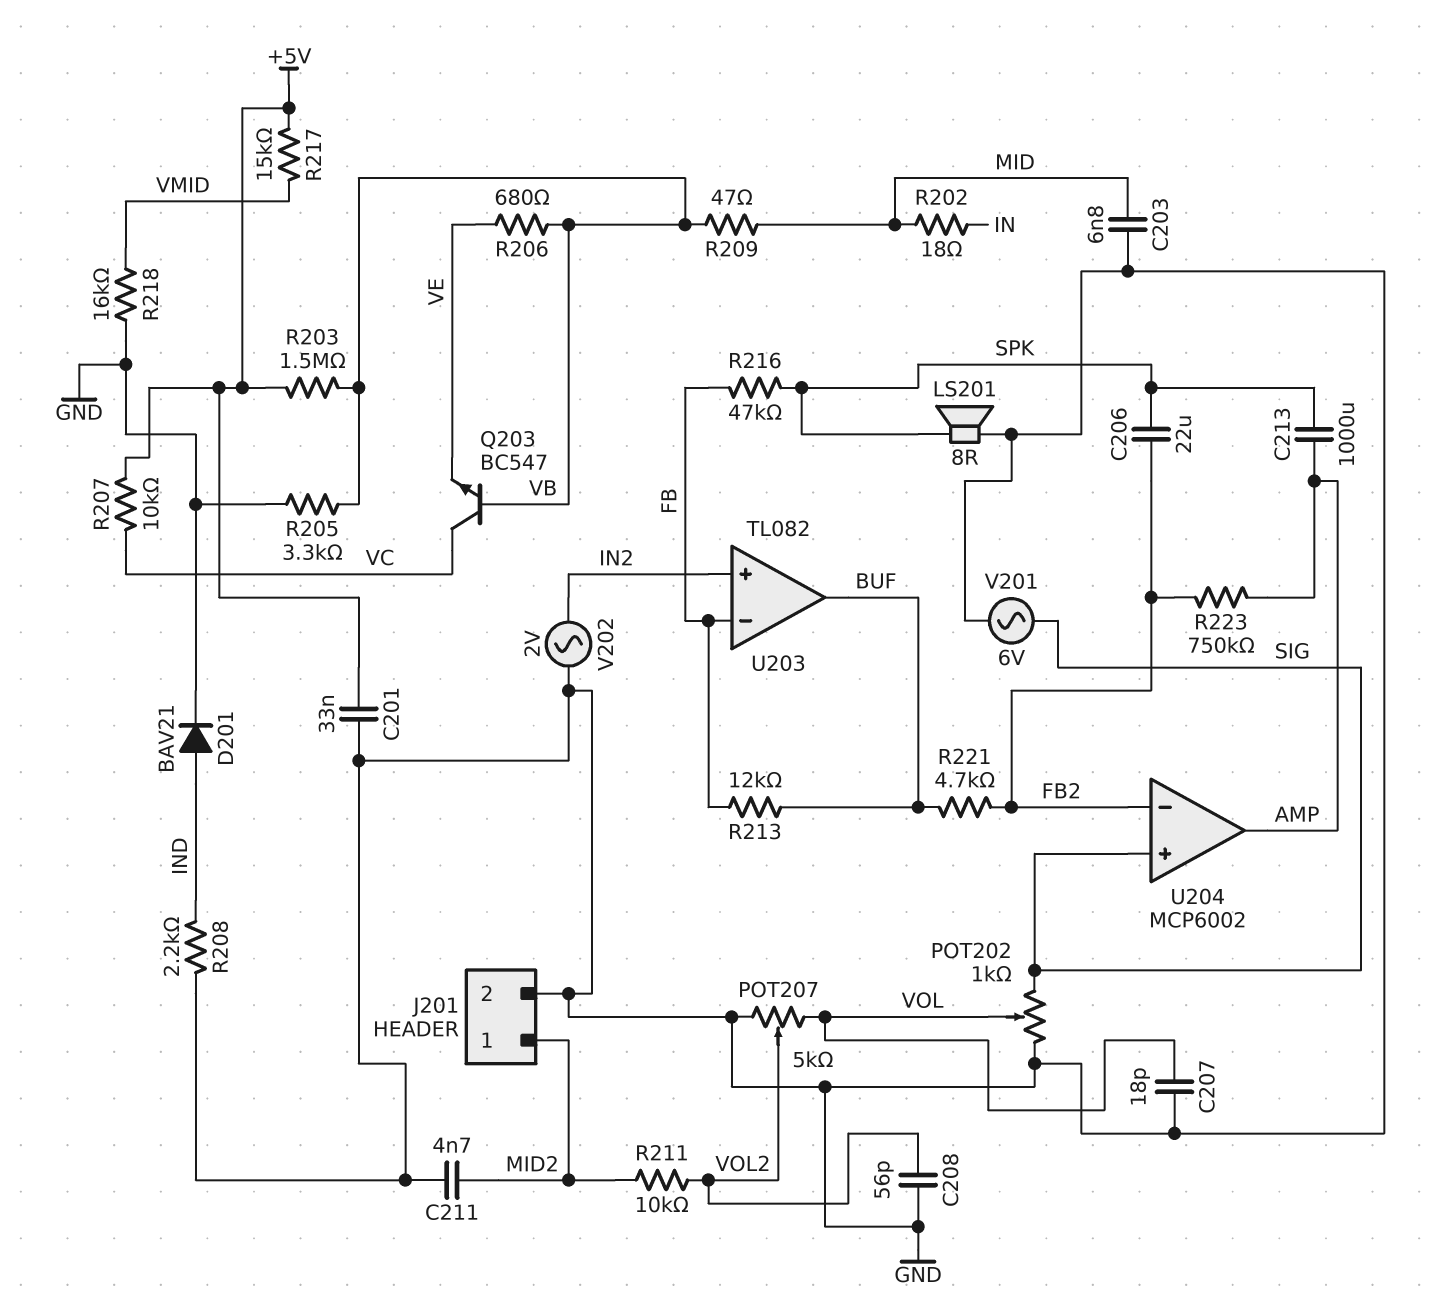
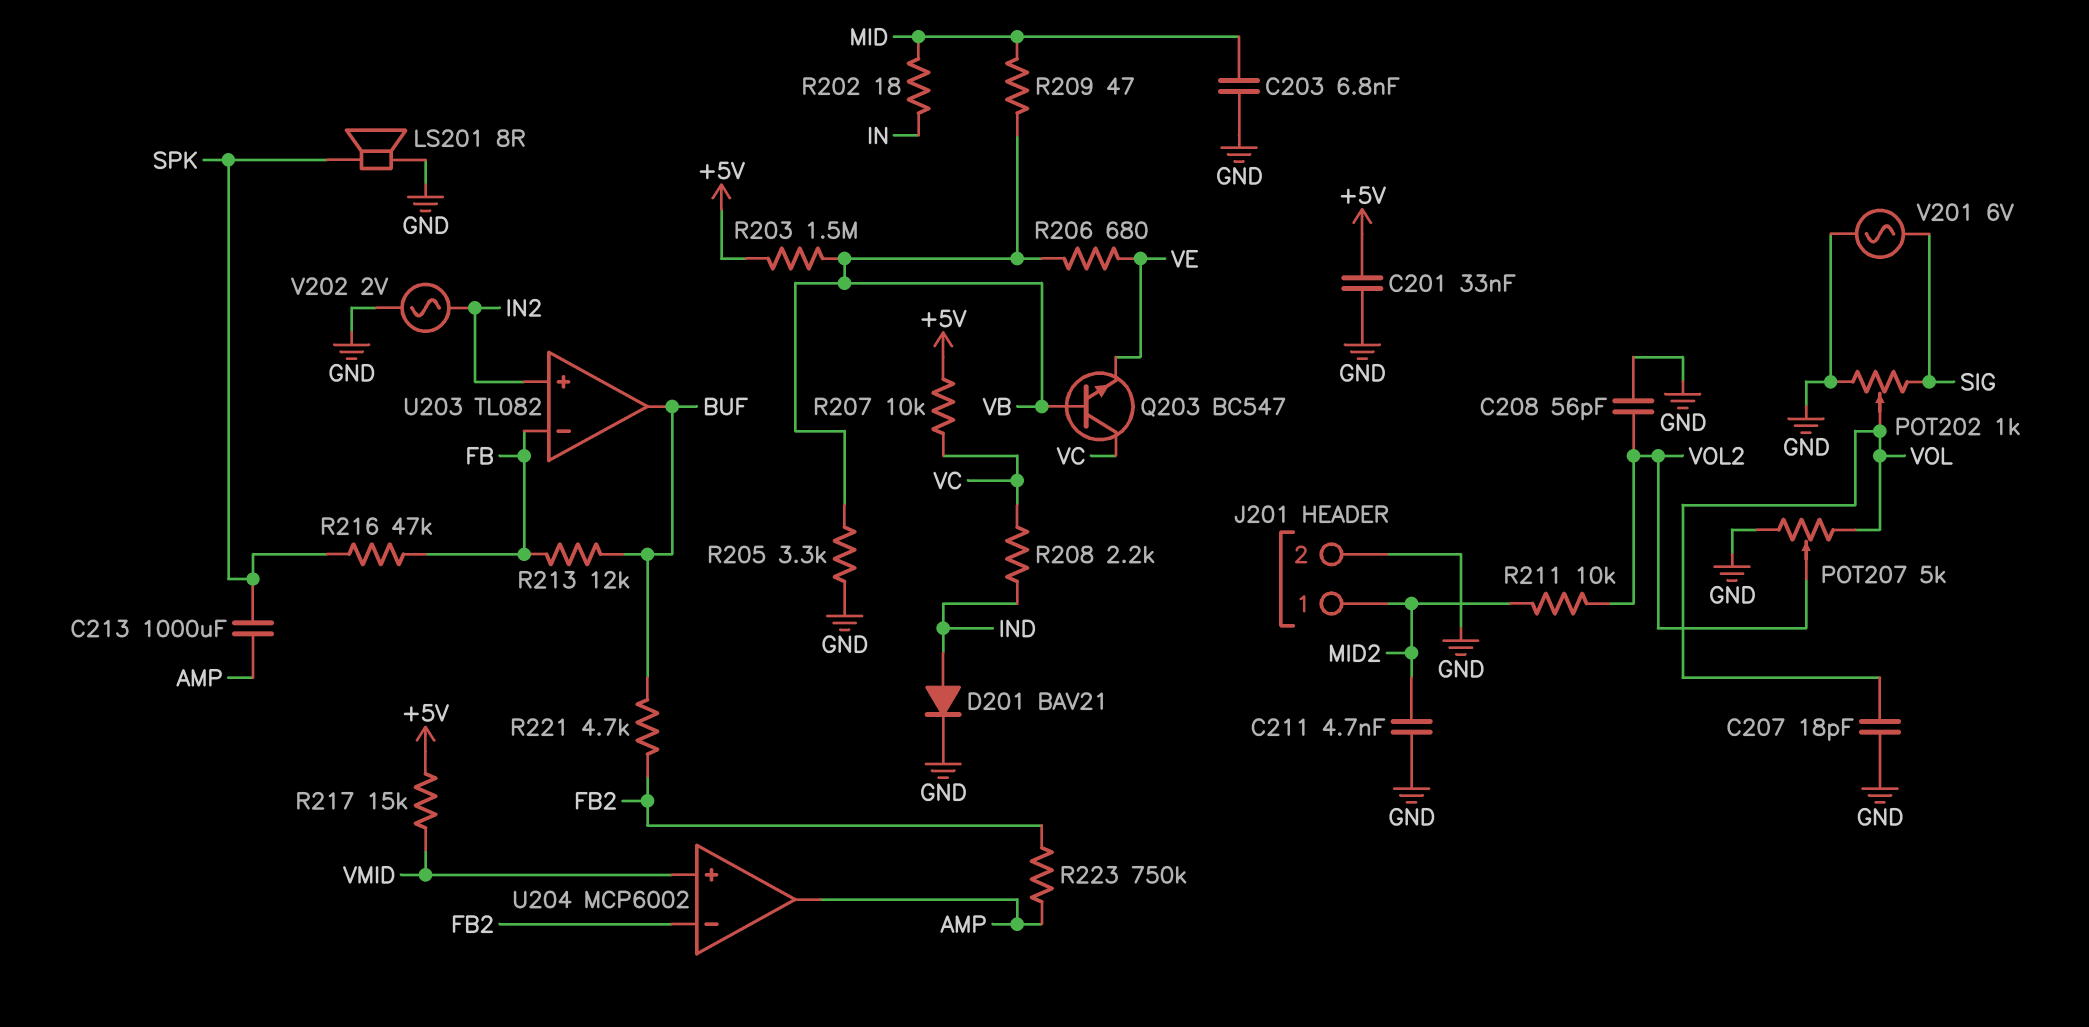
C206: 22uF (FB2, SPK) -> none
R208: 2.2k (GND, IND) -> 2.2k (IND, VC)
R218: 16k (GND, VMID) -> none
U204 pin in+: SIG -> VMID

